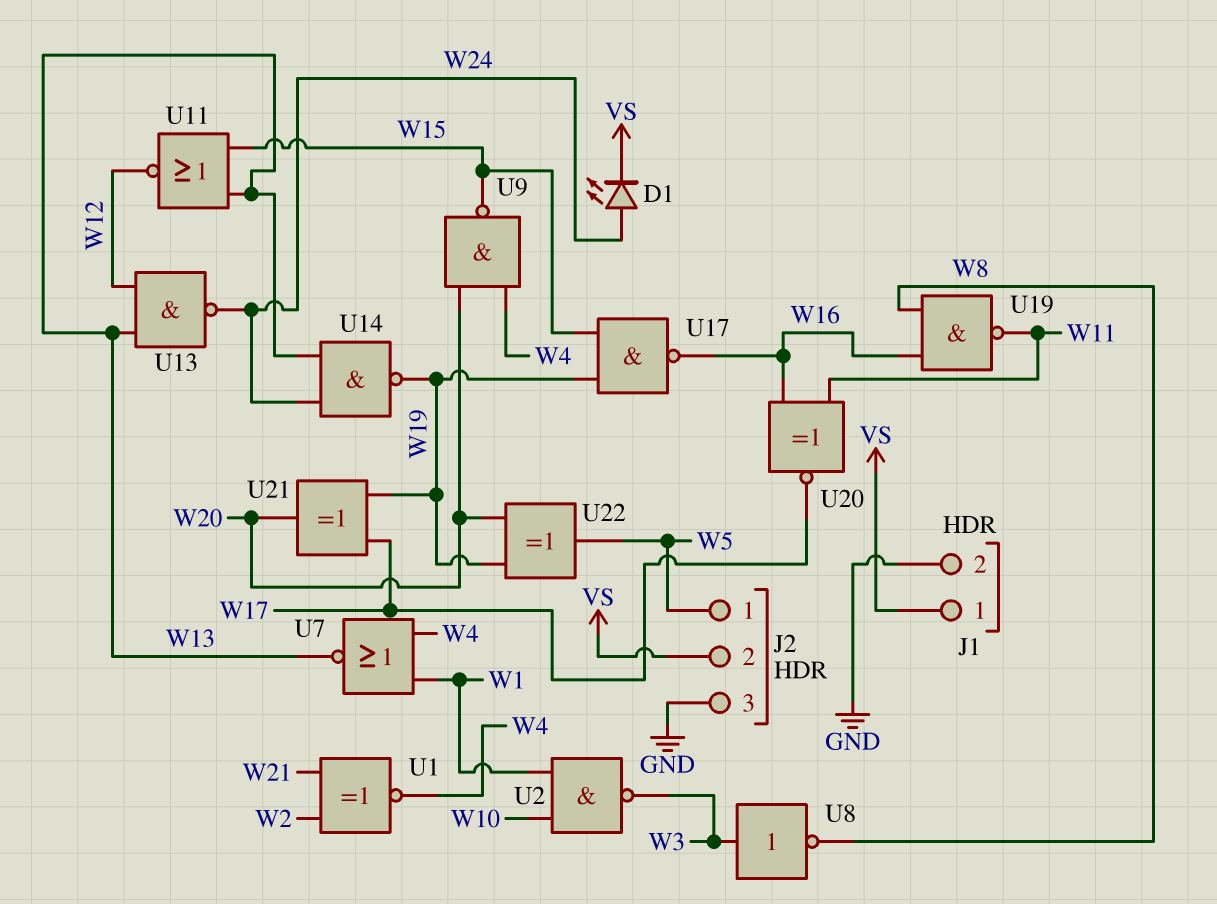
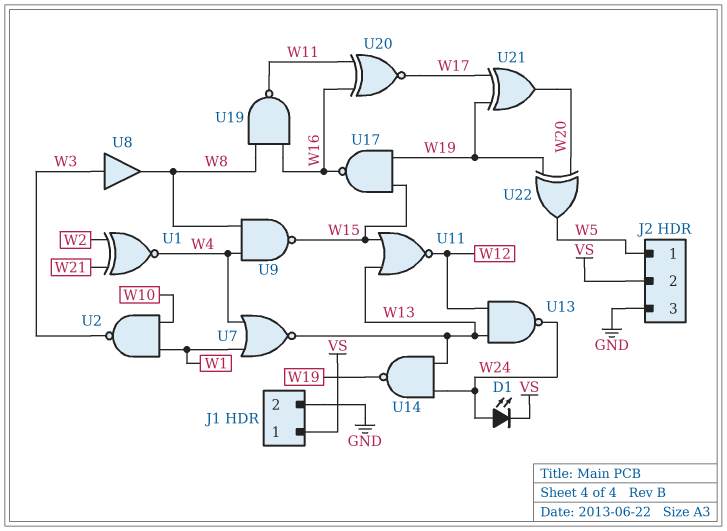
U8: NOT (in W3, out W8) -> buffer (in W3, out W8)
U9: NAND (in W4, in W20, out W15) -> NAND (in W4, in W8, out W15)

